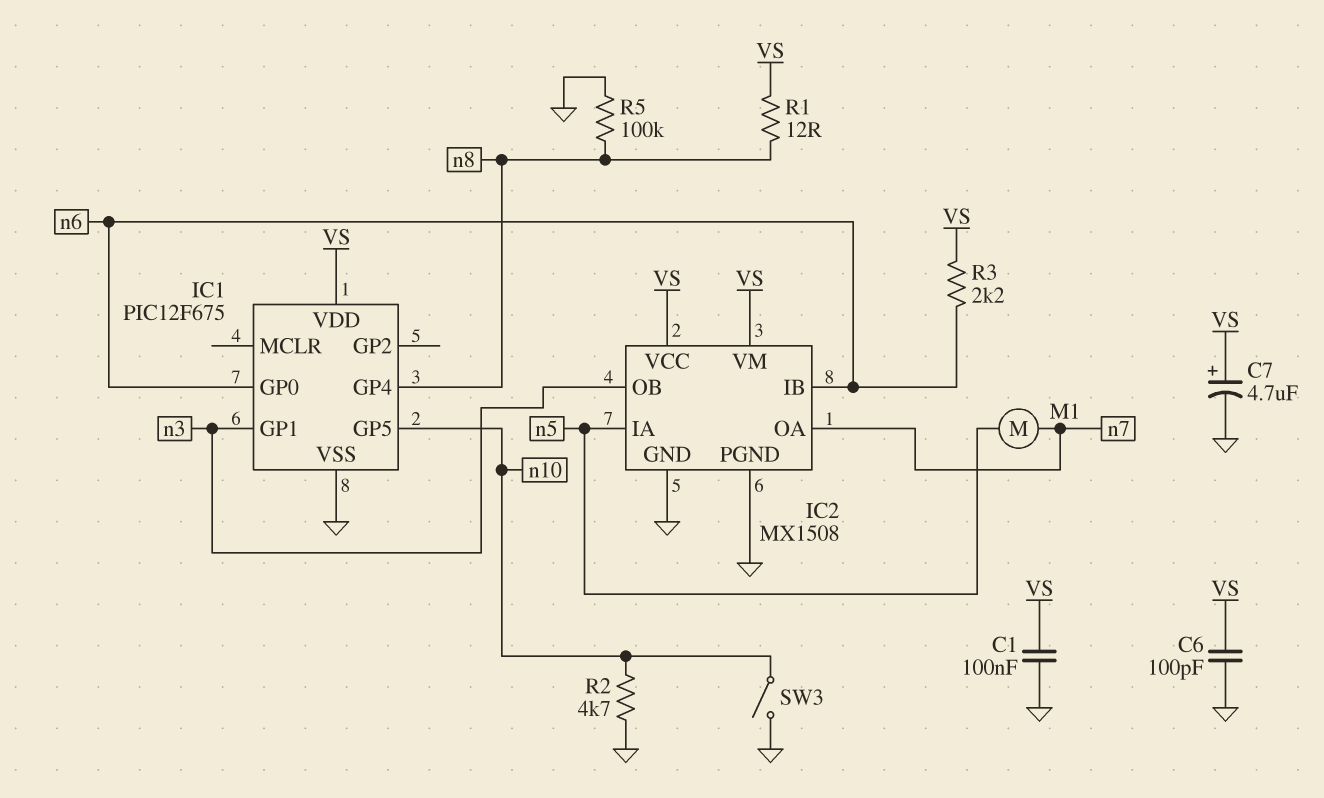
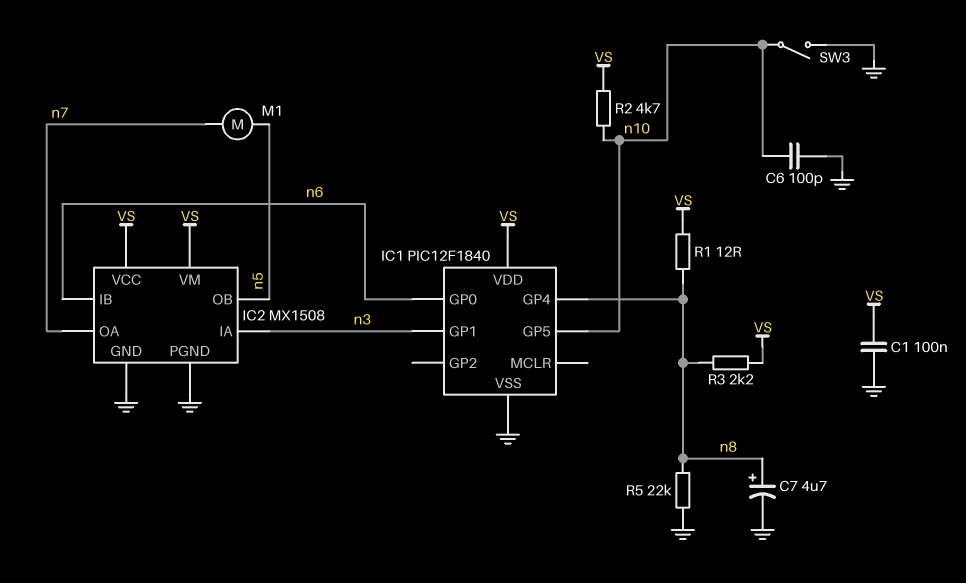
C6: 100pF (GND, VS) -> 100pF (GND, n10)
C7: 4.7uF (plus VS, minus GND) -> 4.7uF (plus n8, minus GND)
IC1: PIC12F675 -> PIC12F1840
IC2 pin IA: n5 -> n3
IC2 pin OB: n3 -> n5
R2: 4.7k (GND, n10) -> 4.7k (VS, n10)
R3: 2.2k (VS, n6) -> 2.2k (VS, n8)
R5: 100k (GND, n8) -> 22k (GND, n8)

